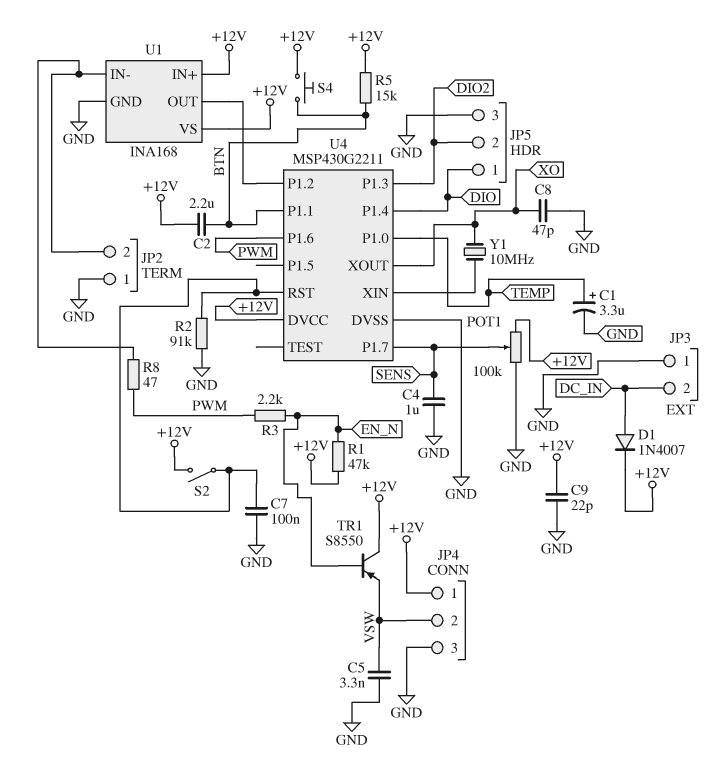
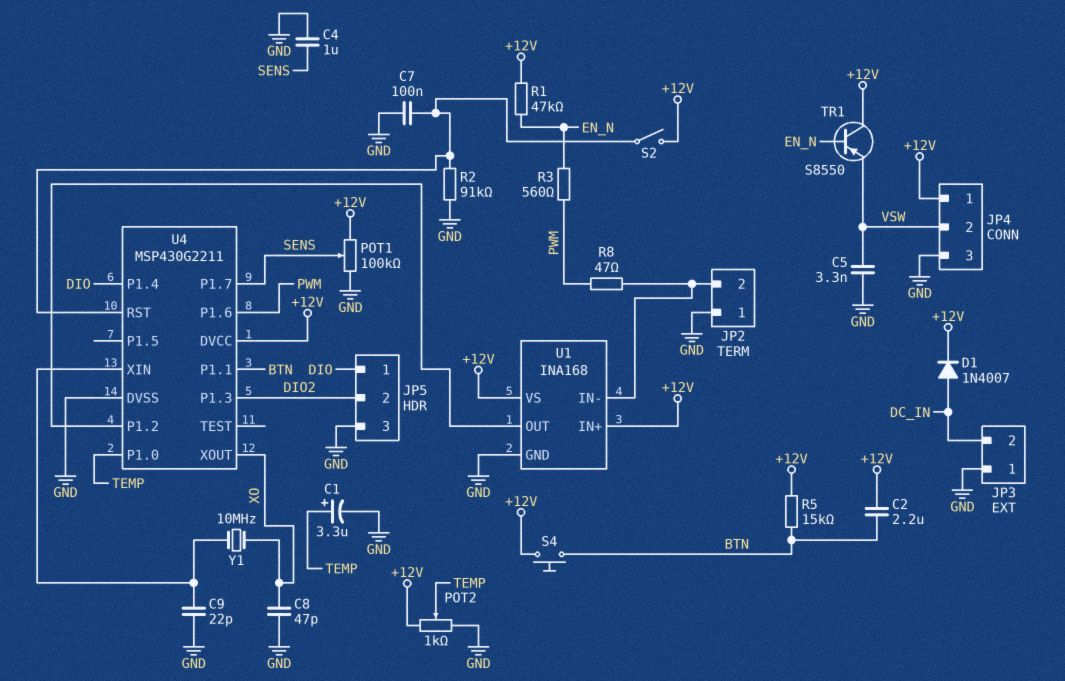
C9: 22pF (+12V, GND) -> 22pF (GND, U4/XIN)
POT2: none -> 1k (+12V, GND, wiper TEMP)
R3: 2.2k (EN_N, PWM) -> 560 (EN_N, PWM)

